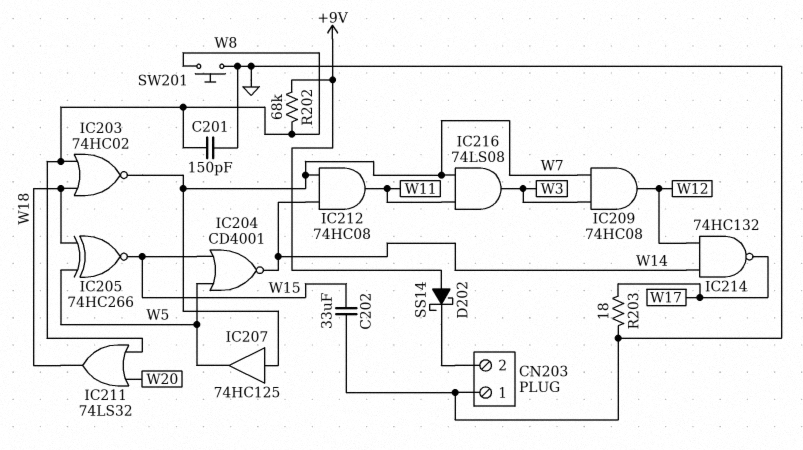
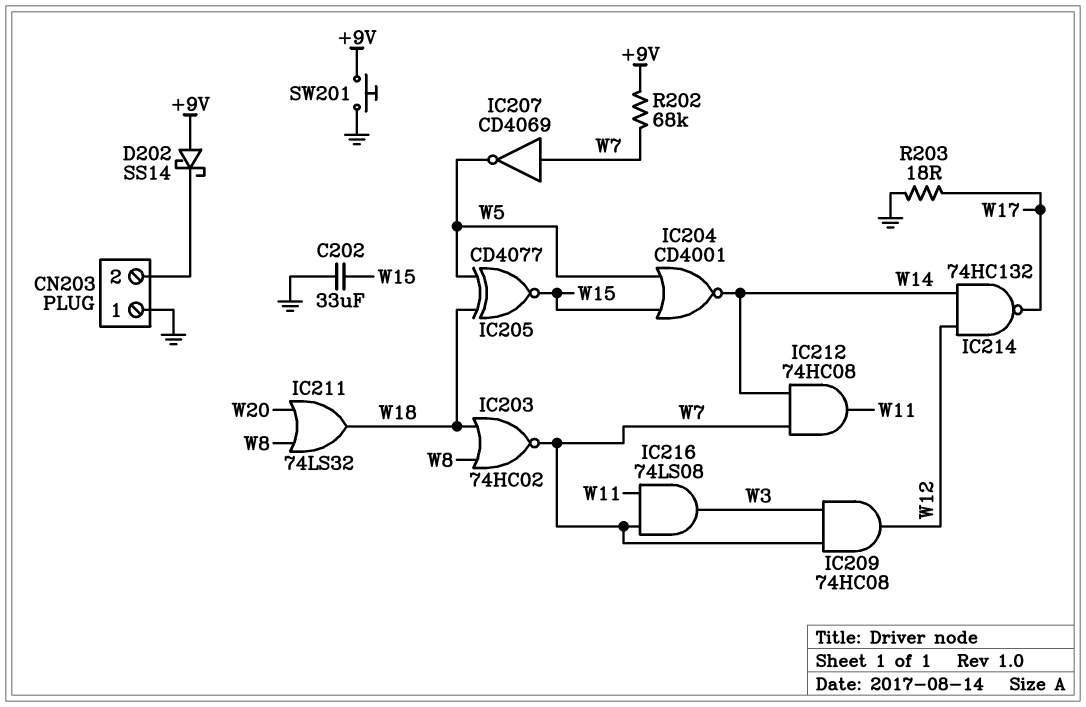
C201: 150pF (GND, W8) -> none
IC205: XNOR 74HC266 (in W5, in W18, out W15) -> XNOR CD4077 (in W5, in W18, out W15)
IC207: buffer 74HC125 (in W7, out W5) -> NOT CD4069 (in W7, out W5)
R202: 68k (+9V, W8) -> 68k (+9V, W7)
SW201: button (GND, W8) -> button (+9V, GND)

